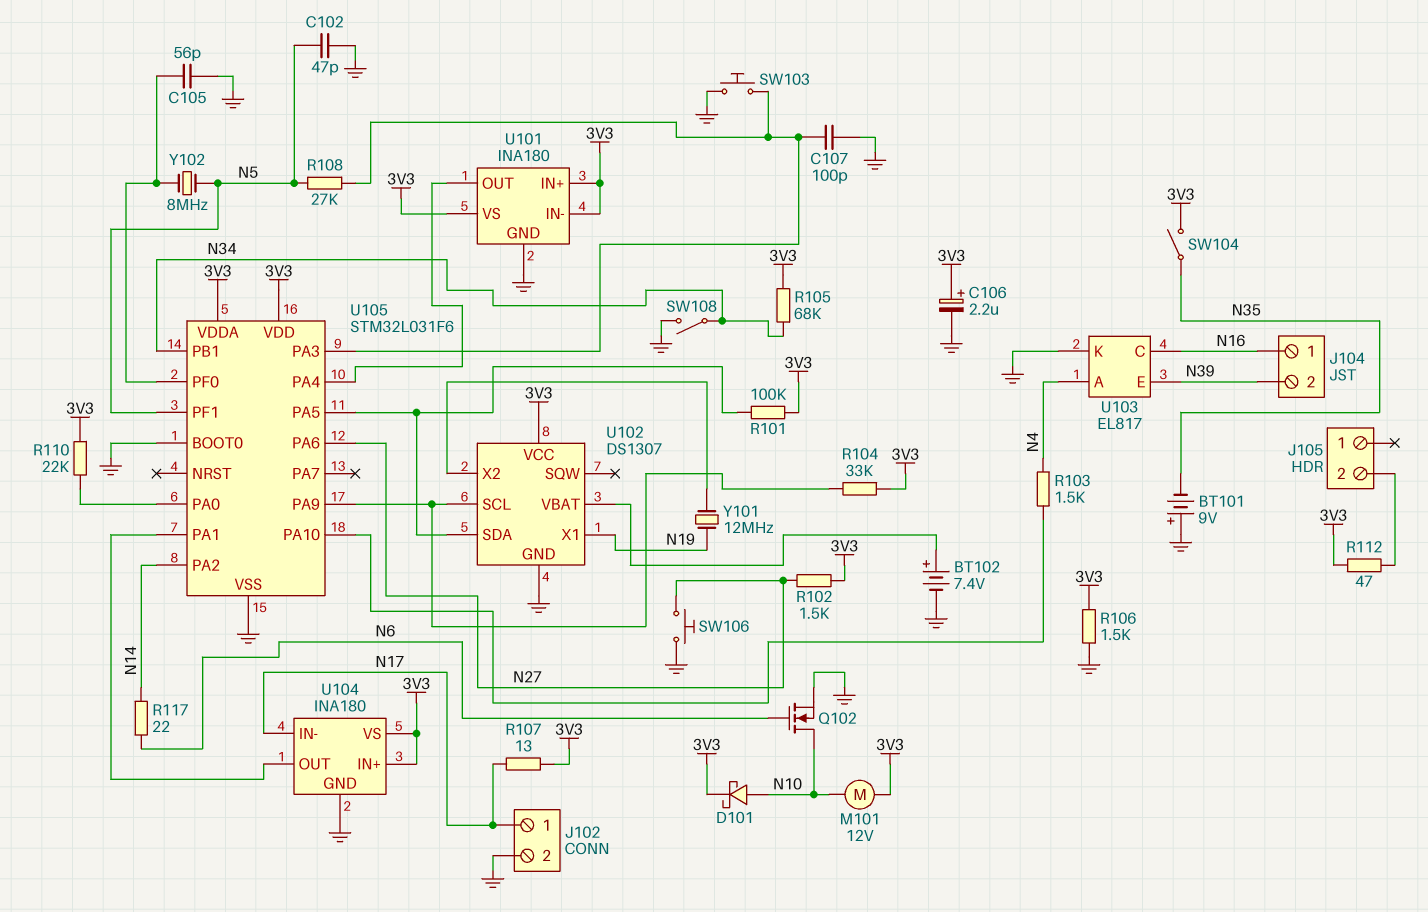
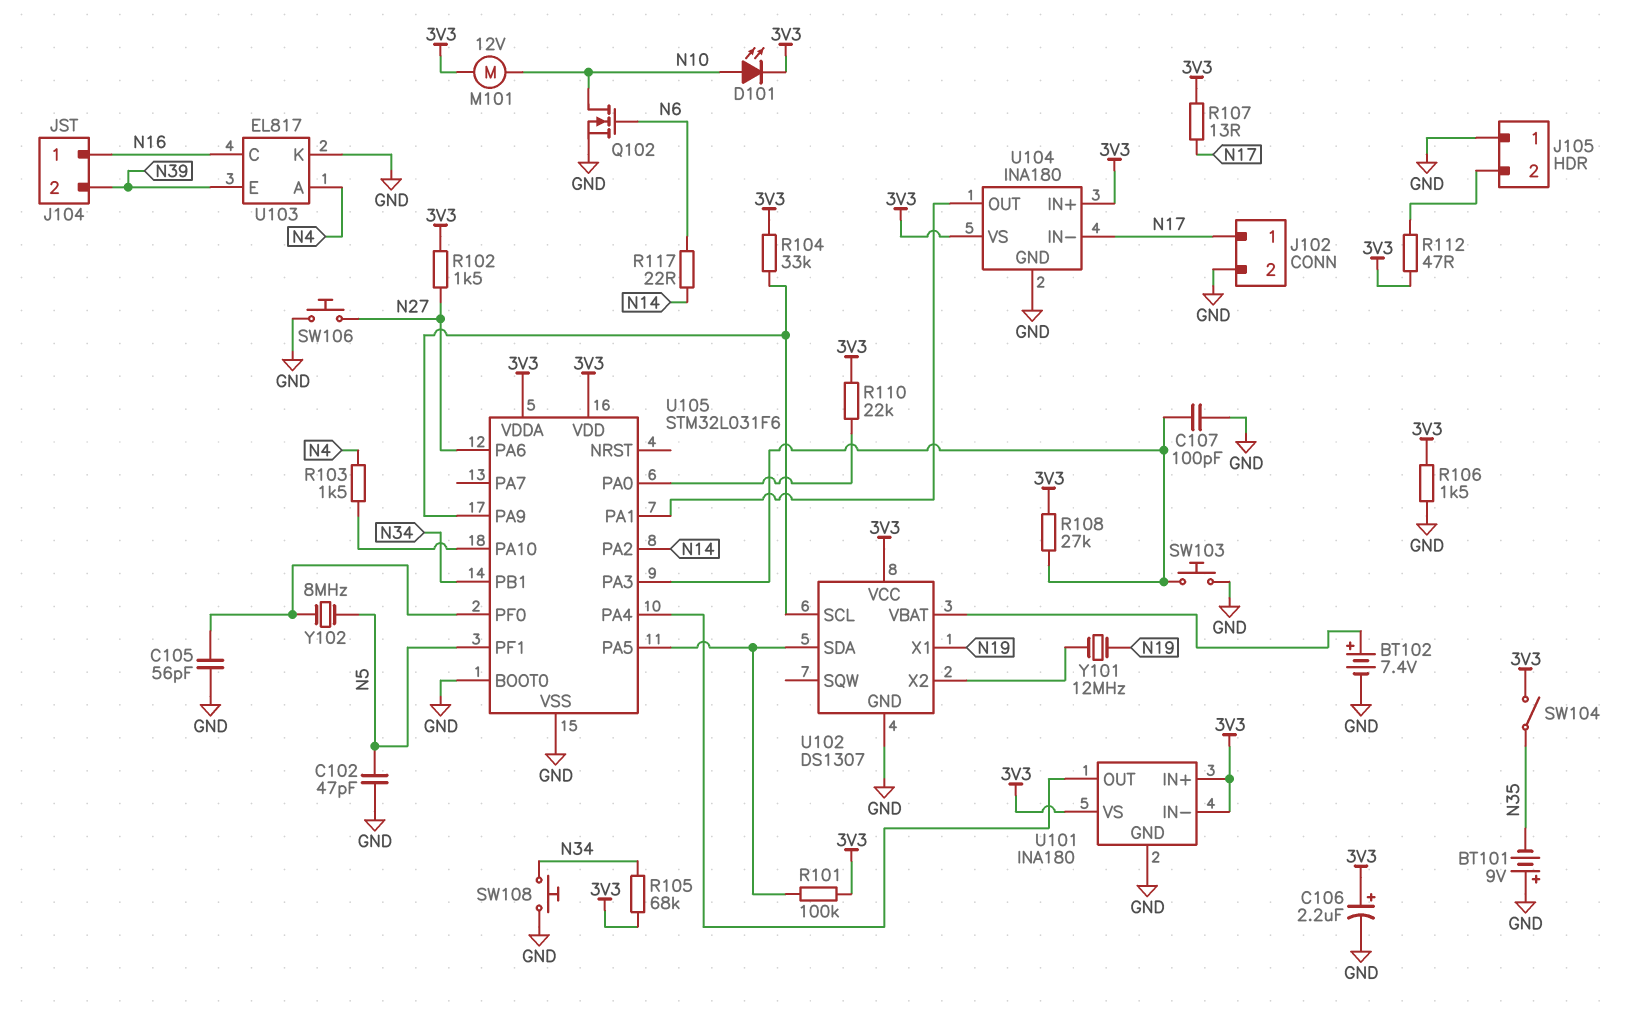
D101: schottky (A N10, K 3V3) -> LED (A N10, K 3V3)
J105 pin 1: none -> GND
R108: 27k (N5, U105/PA3) -> 27k (3V3, U105/PA3)
SW108: switch (GND, N34) -> button (GND, N34)

